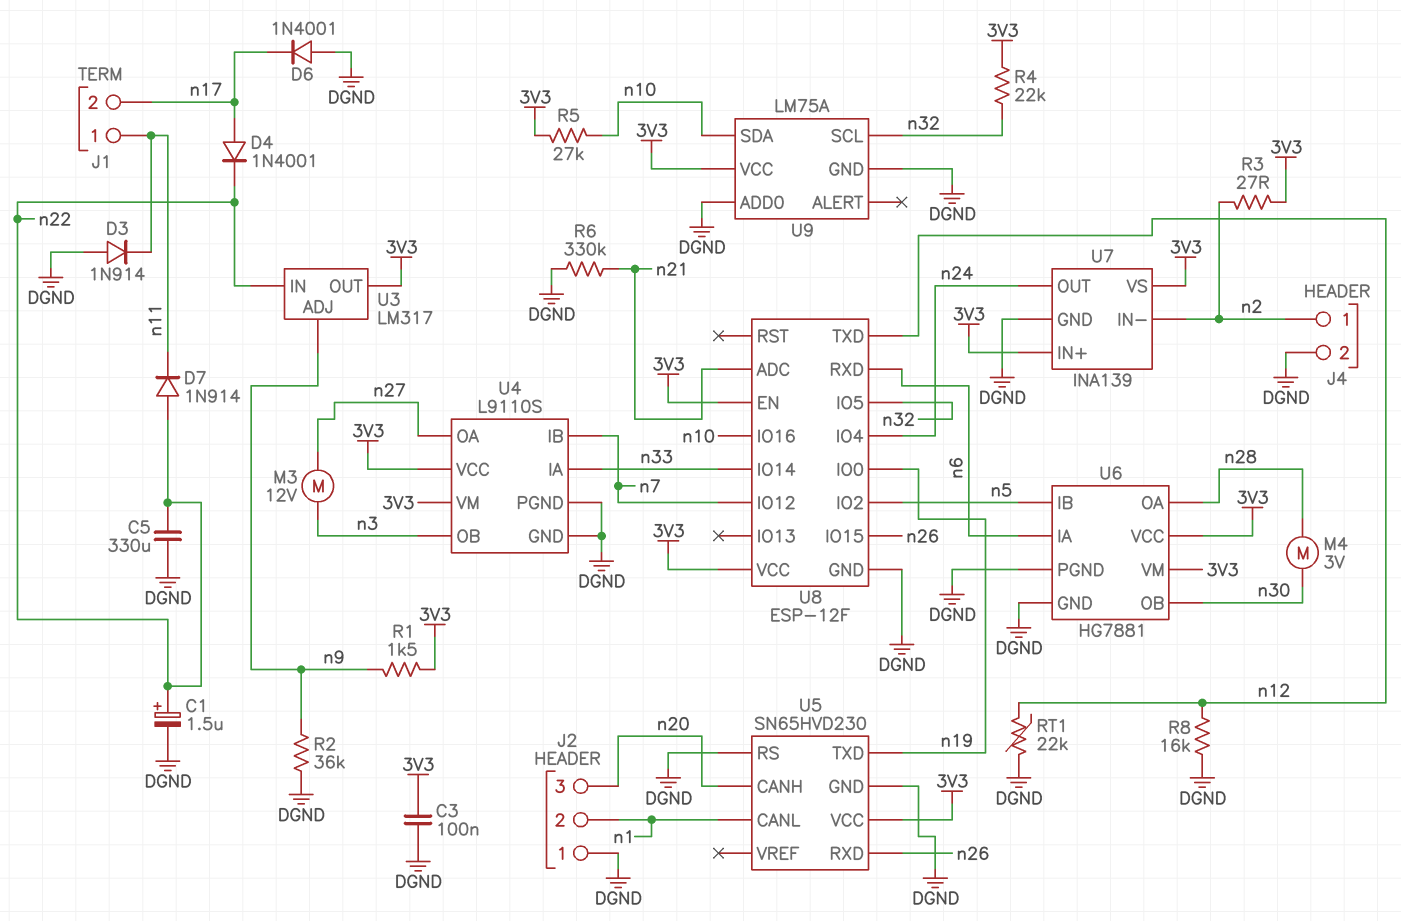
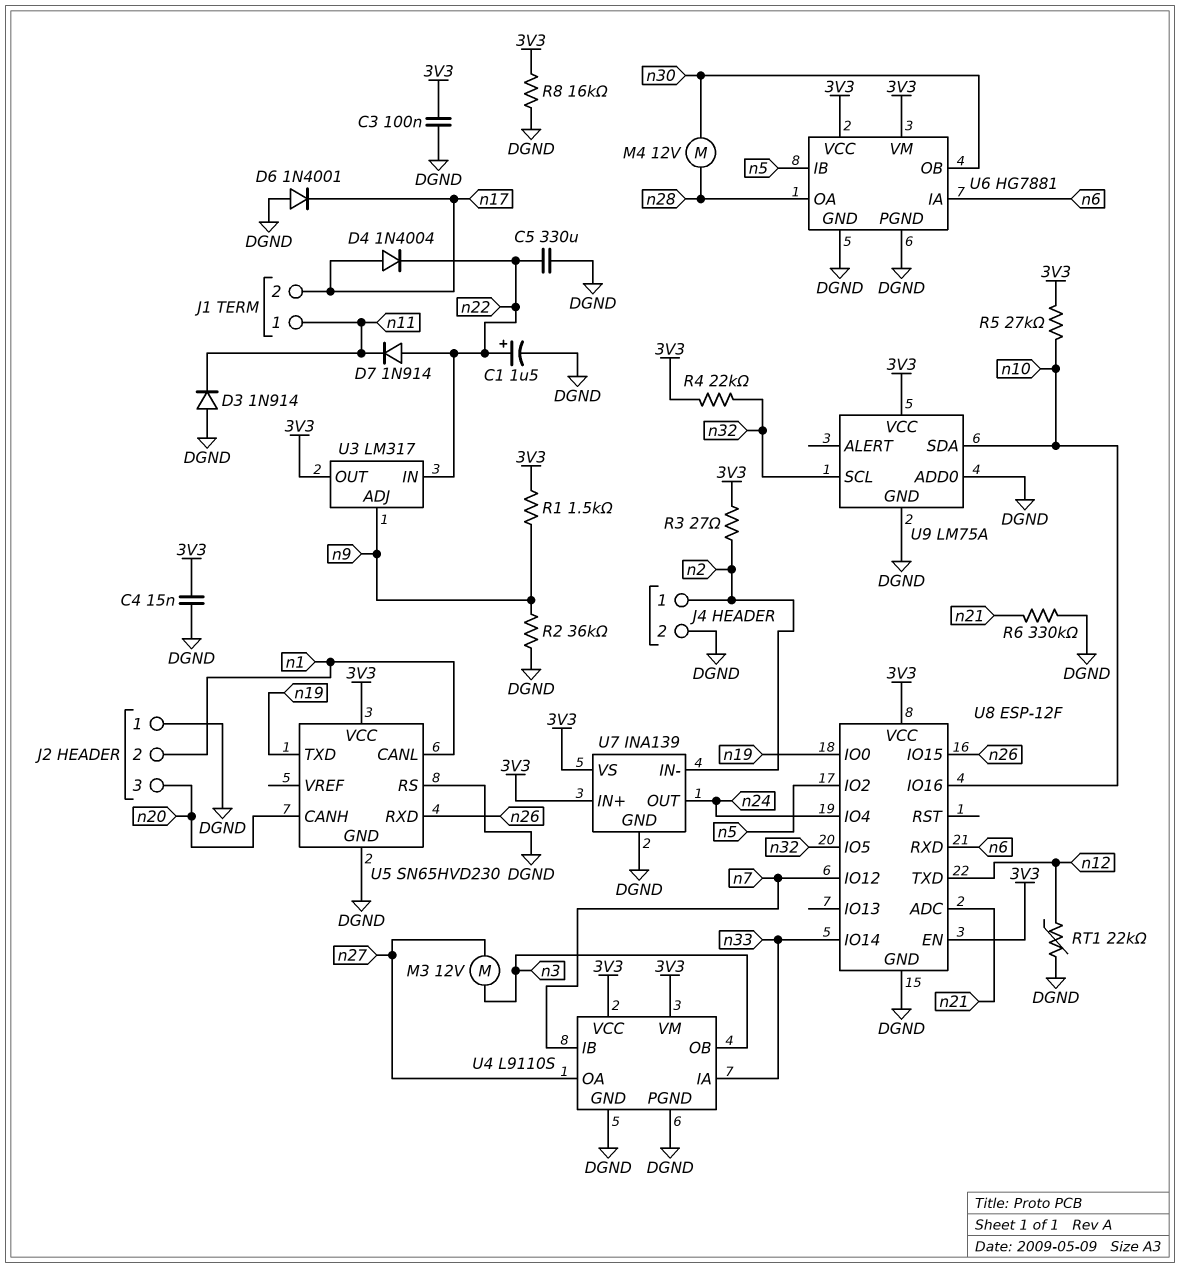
C4: none -> 15nF (3V3, DGND)
D4: diode 1N4001 (A n17, K n22) -> diode 1N4004 (A n17, K n22)
M4: motor 3V (n28, n30) -> motor 12V (n28, n30)
R8: 16k (DGND, n12) -> 16k (3V3, DGND)

